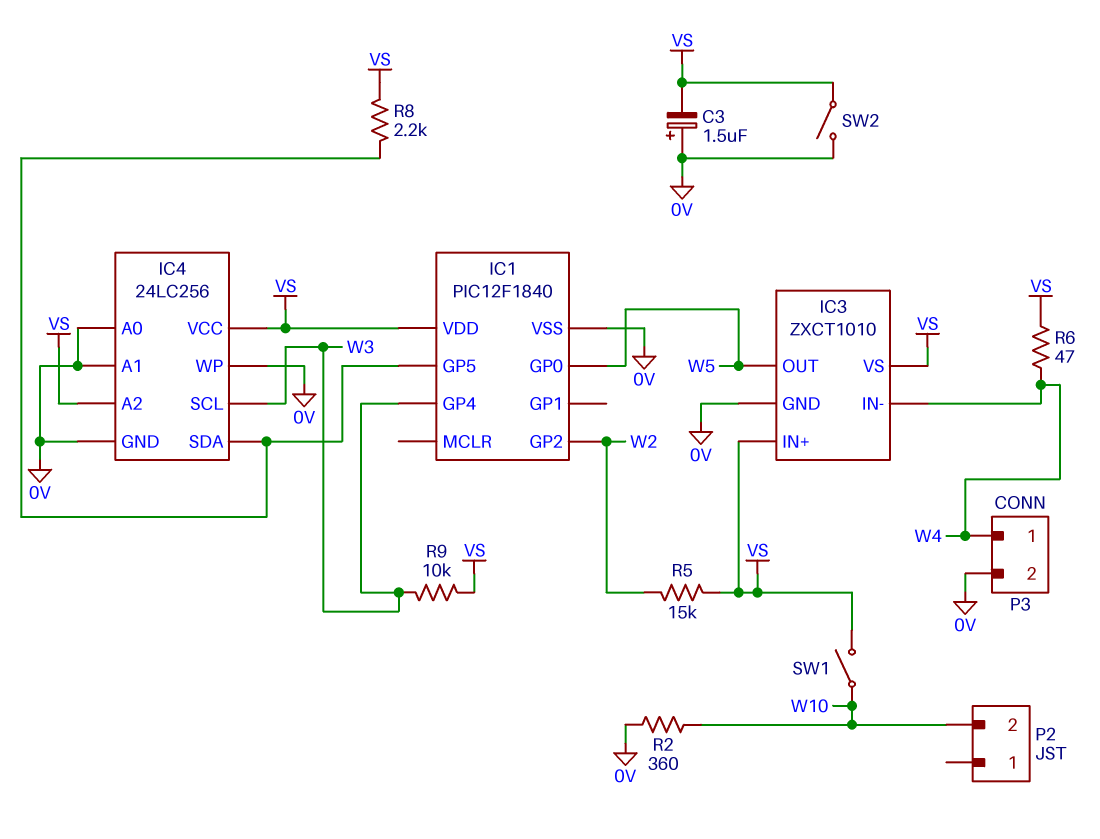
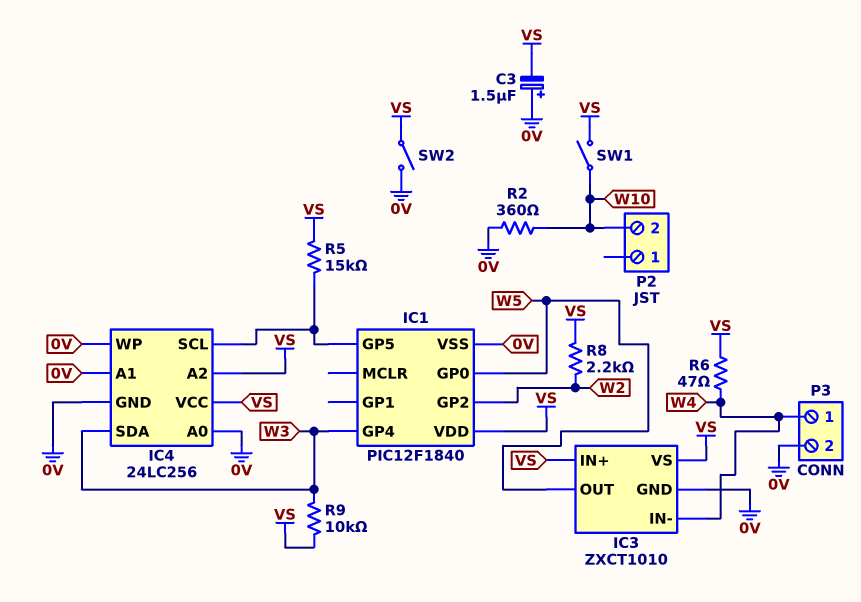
IC4 pin SCL: W3 -> IC1/GP5
IC4 pin SDA: IC1/GP5 -> W3
R5: 15k (VS, W2) -> 15k (IC1/GP5, VS)
R8: 2.2k (IC1/GP5, VS) -> 2.2k (VS, W2)

